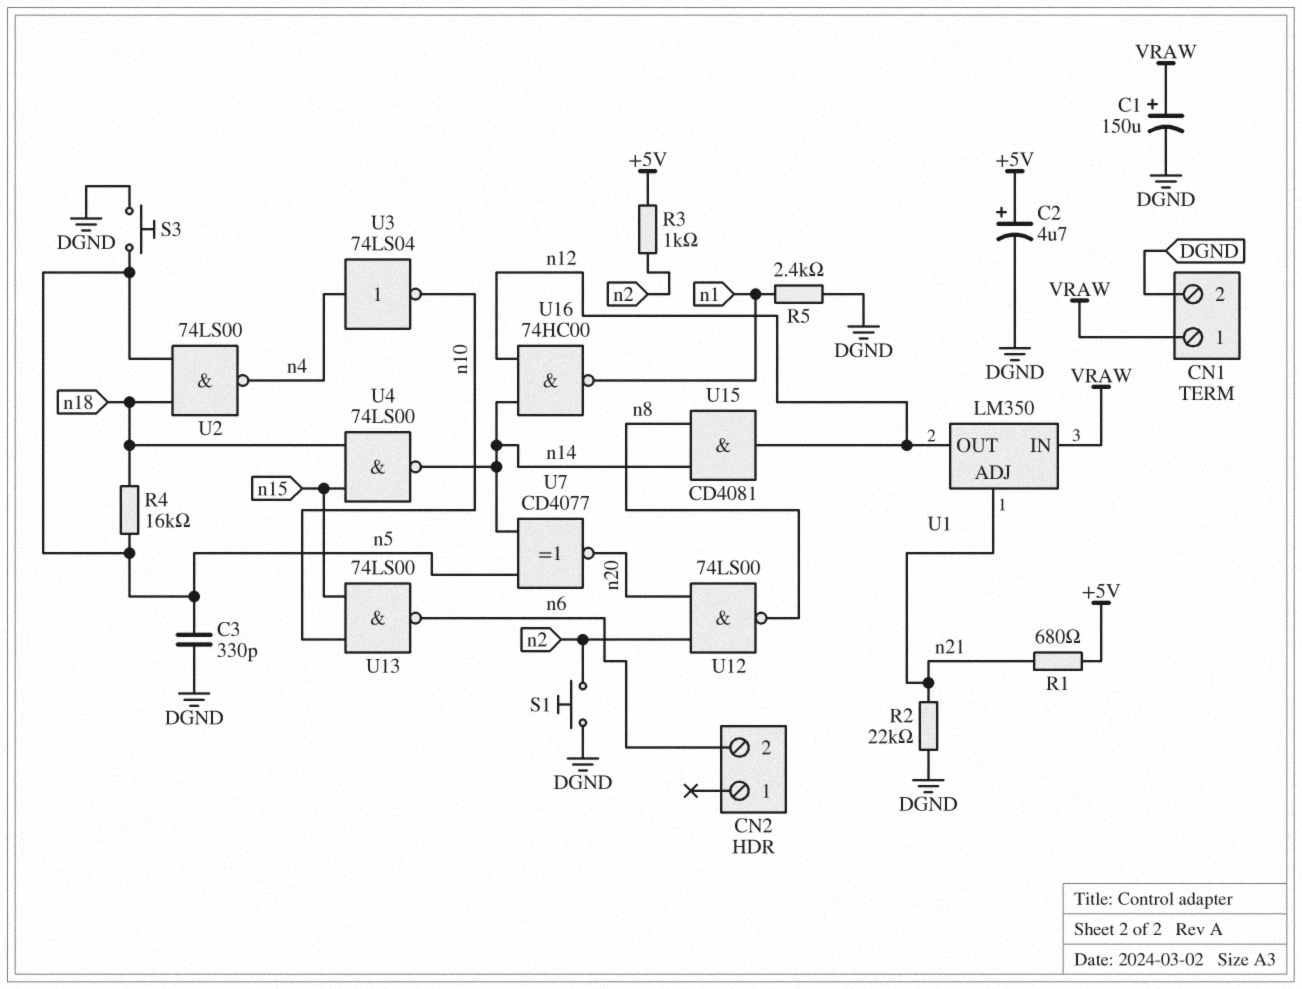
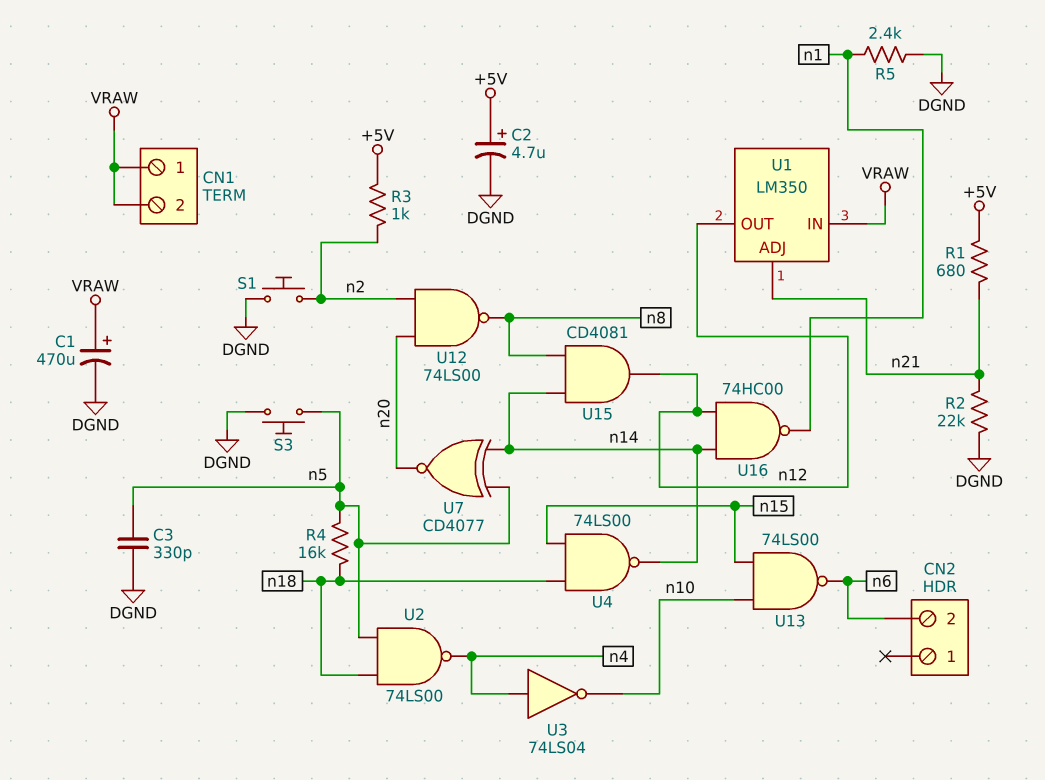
C1: 150uF (plus VRAW, minus DGND) -> 470uF (plus VRAW, minus DGND)
CN1 pin 2: DGND -> VRAW

